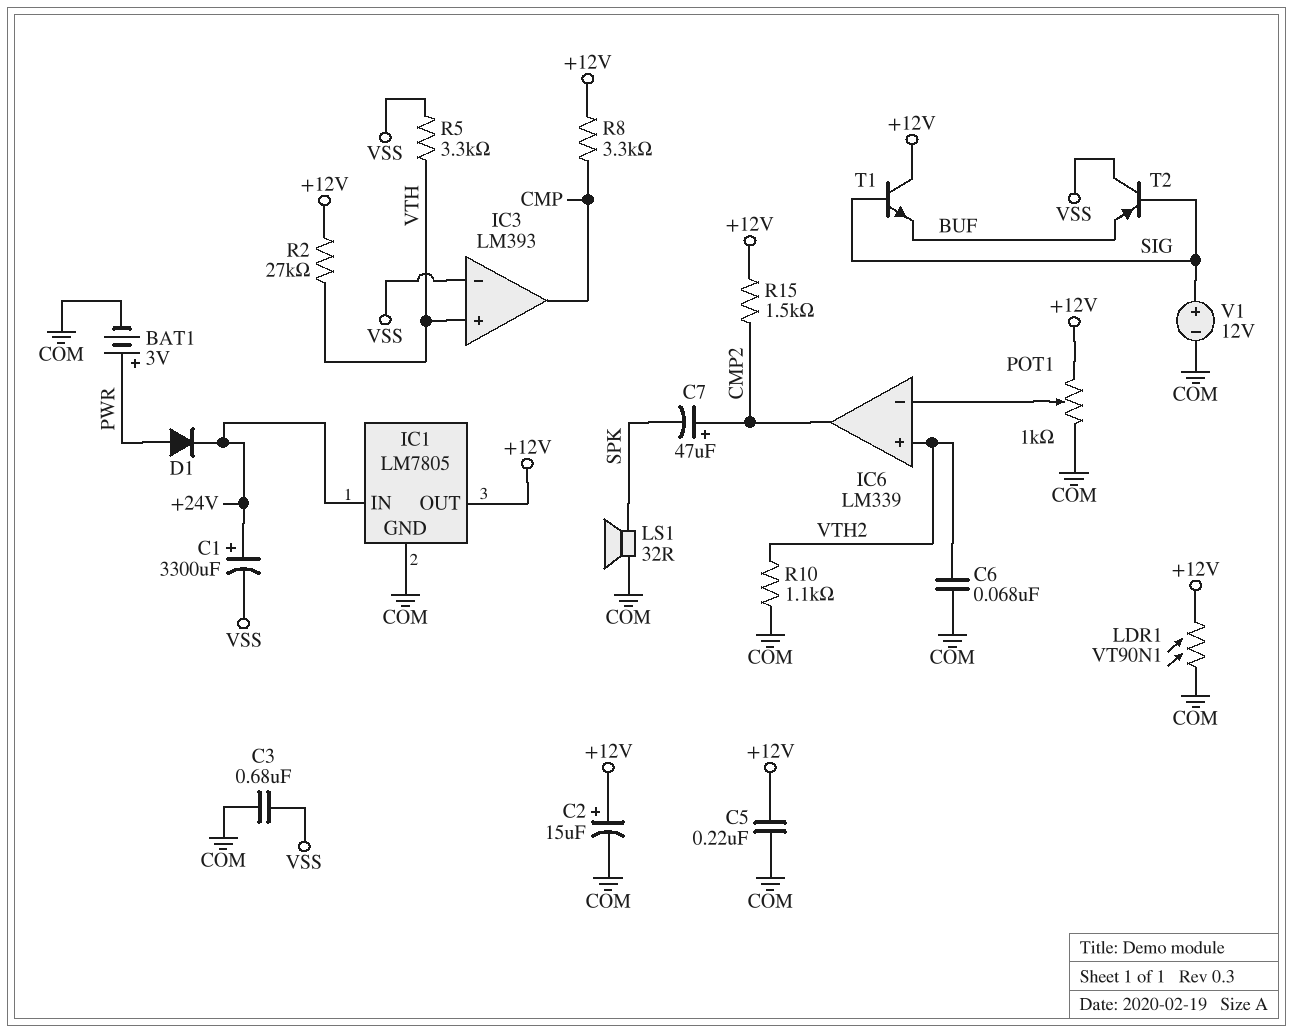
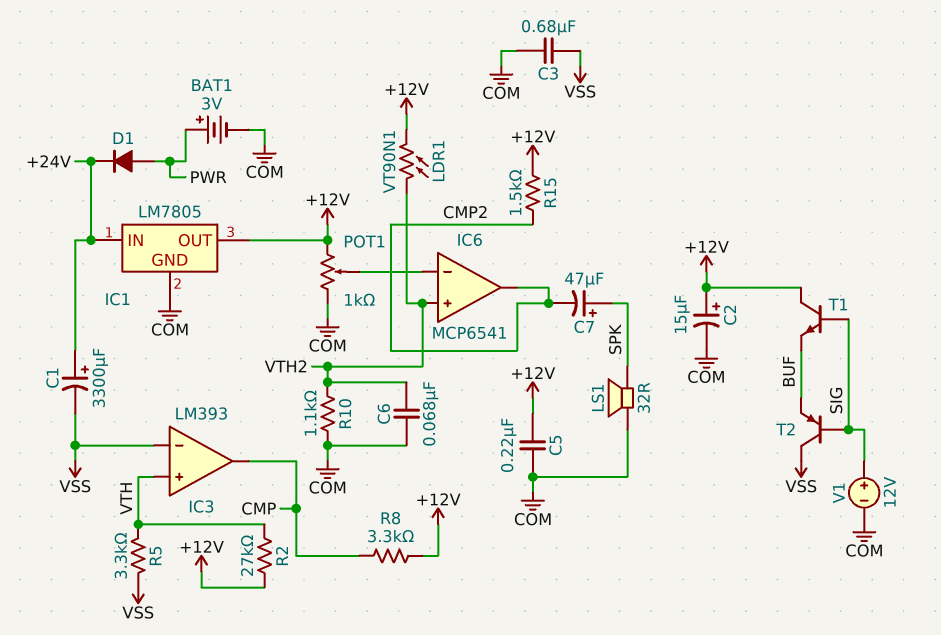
C7: 47uF (plus CMP2, minus SPK) -> 47uF (plus SPK, minus CMP2)
IC6: LM339 -> MCP6541
LDR1: VT90N1 (+12V, COM) -> VT90N1 (+12V, VTH2)

